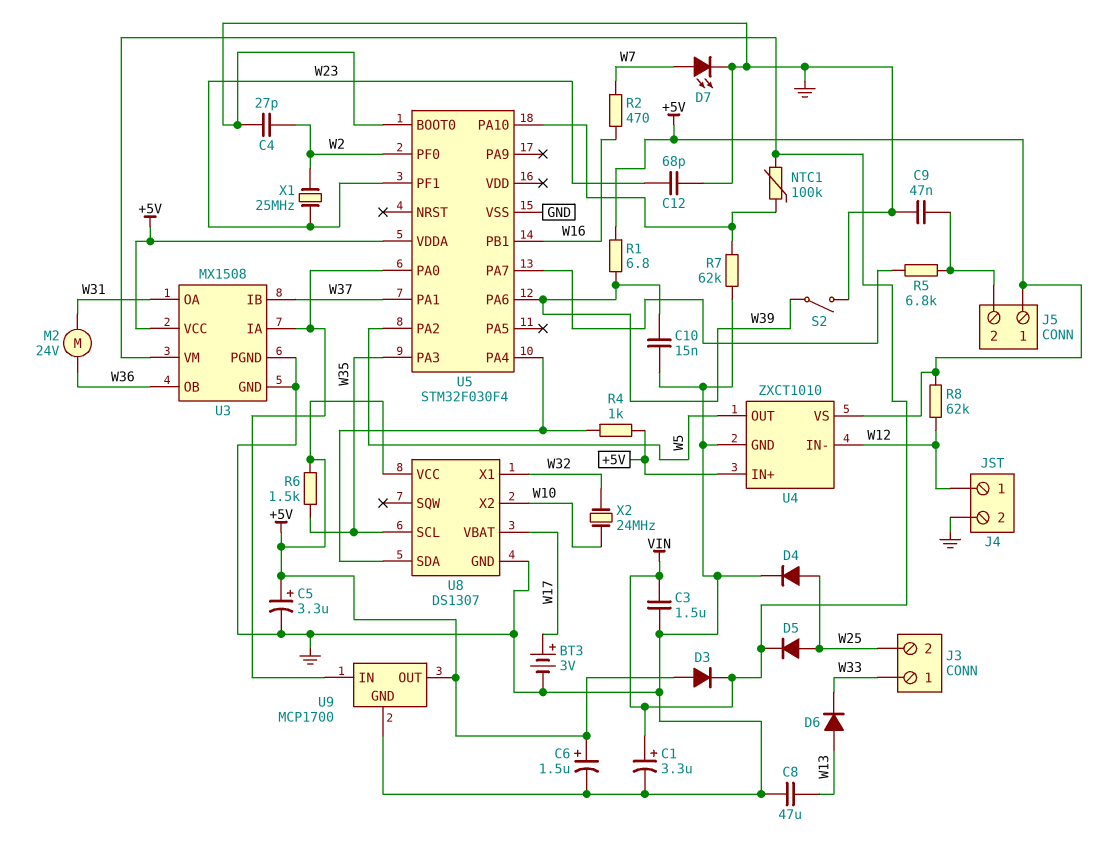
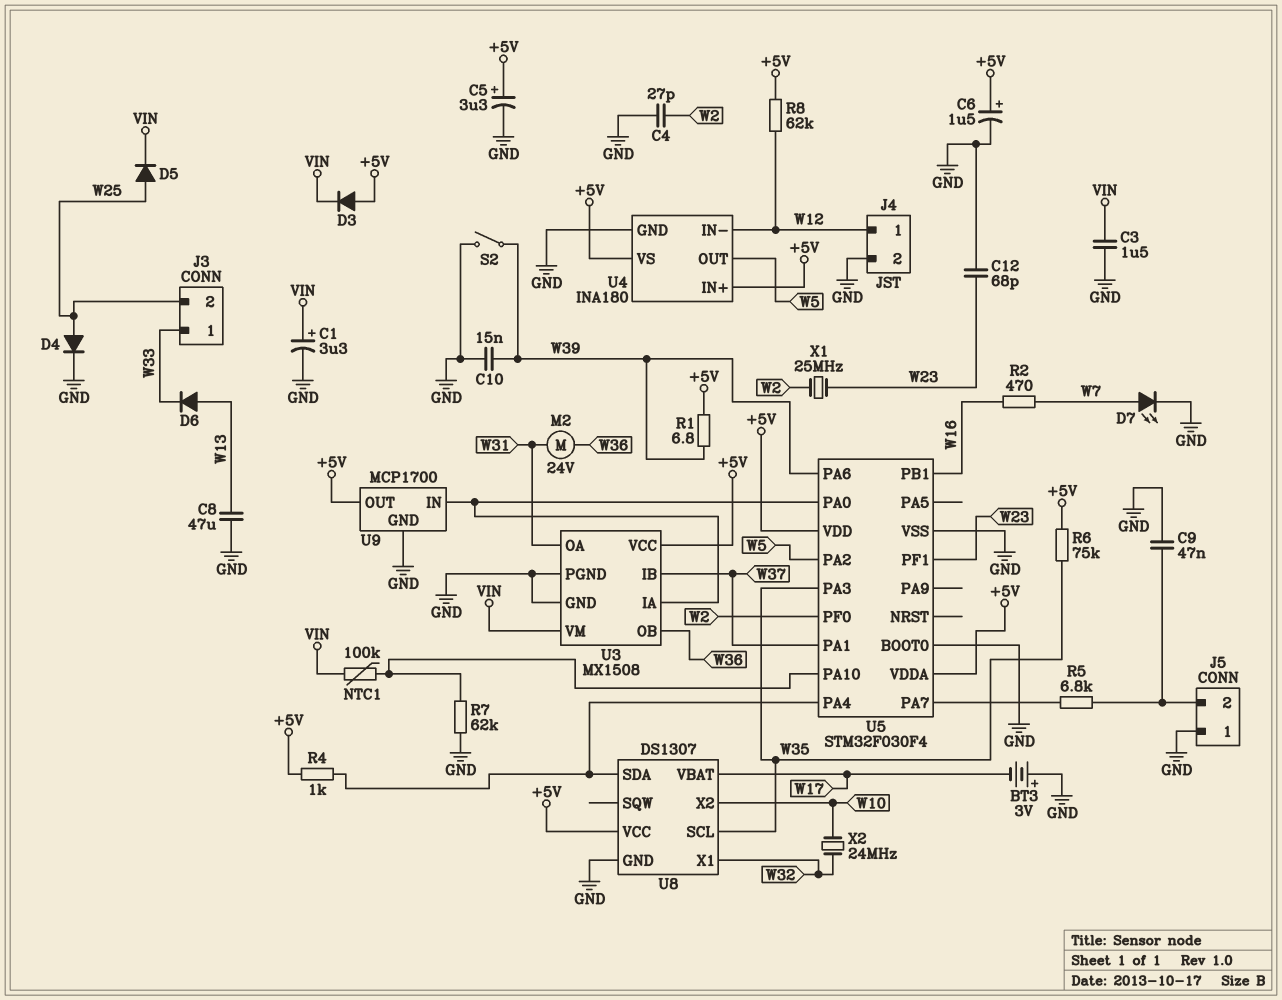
BT3: 3V (plus W17, minus GND) -> 3V (plus GND, minus W17)
J5 pin 1: +5V -> GND
R6: 1.5k (+5V, W35) -> 75k (+5V, W35)
U4: ZXCT1010 -> INA180
U5 pin VDD: none -> +5V

